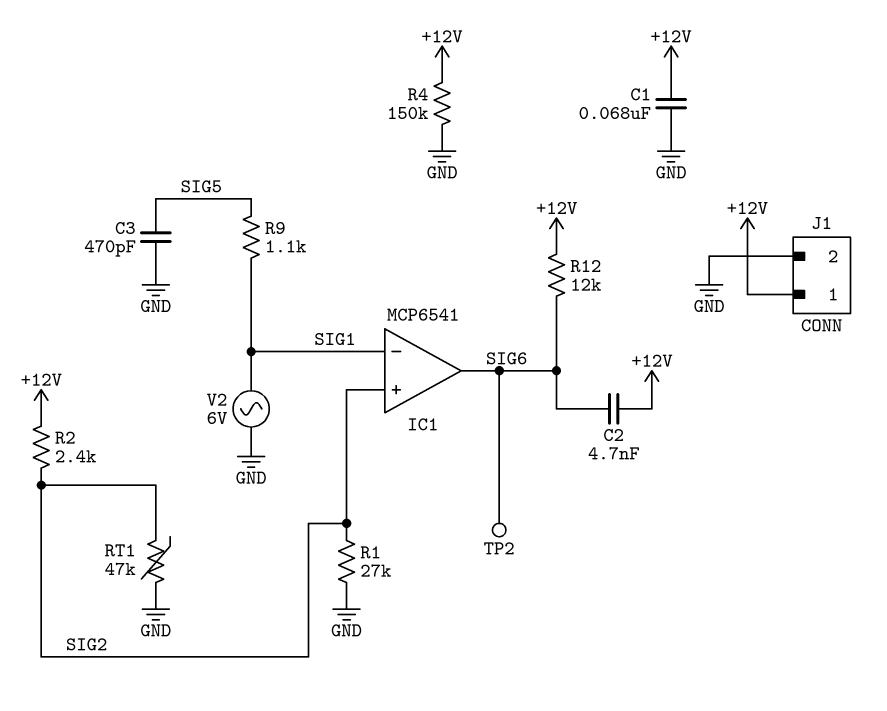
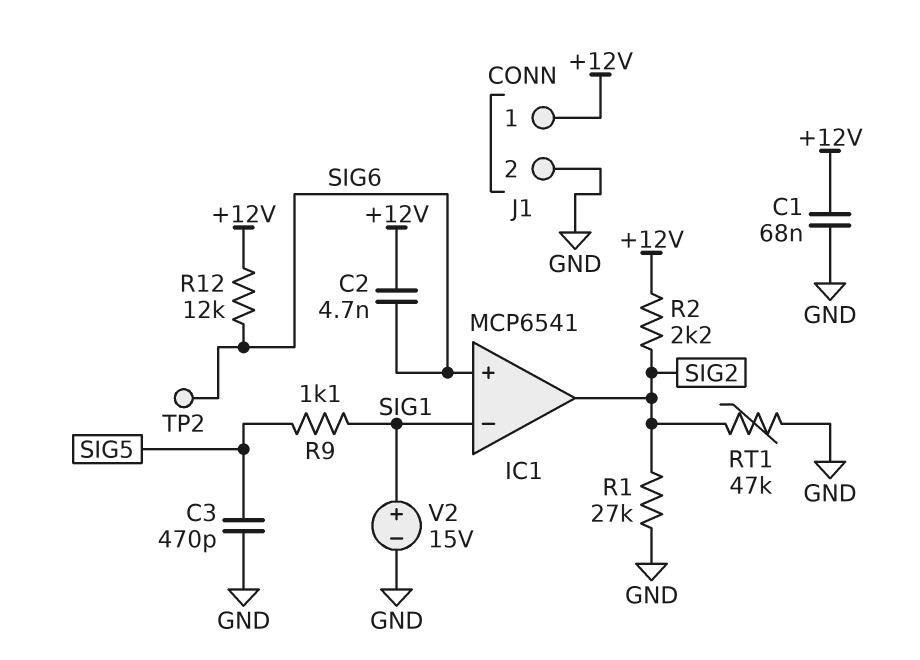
IC1 pin in+: SIG2 -> SIG6
IC1 pin out: SIG6 -> SIG2
R2: 2.4k (+12V, SIG2) -> 2.2k (+12V, SIG2)
R4: 150k (+12V, GND) -> none
V2: AC 6V (GND, SIG1) -> 15V (plus SIG1, minus GND)

